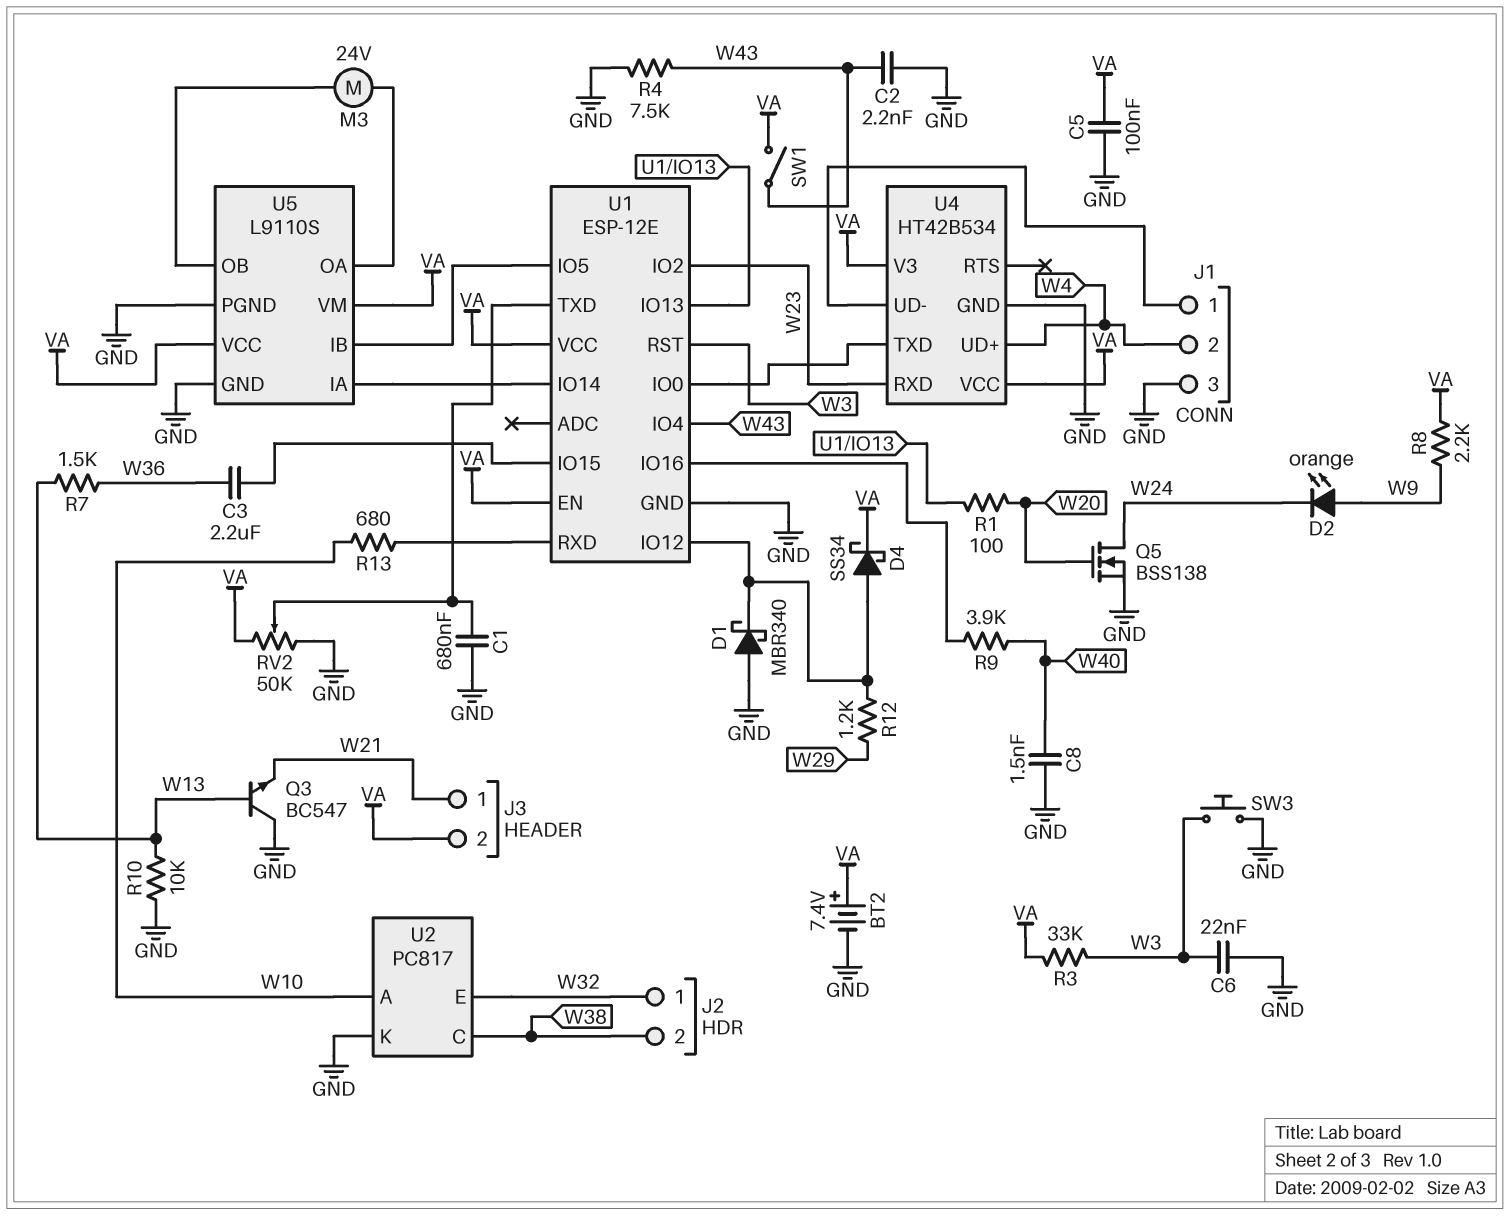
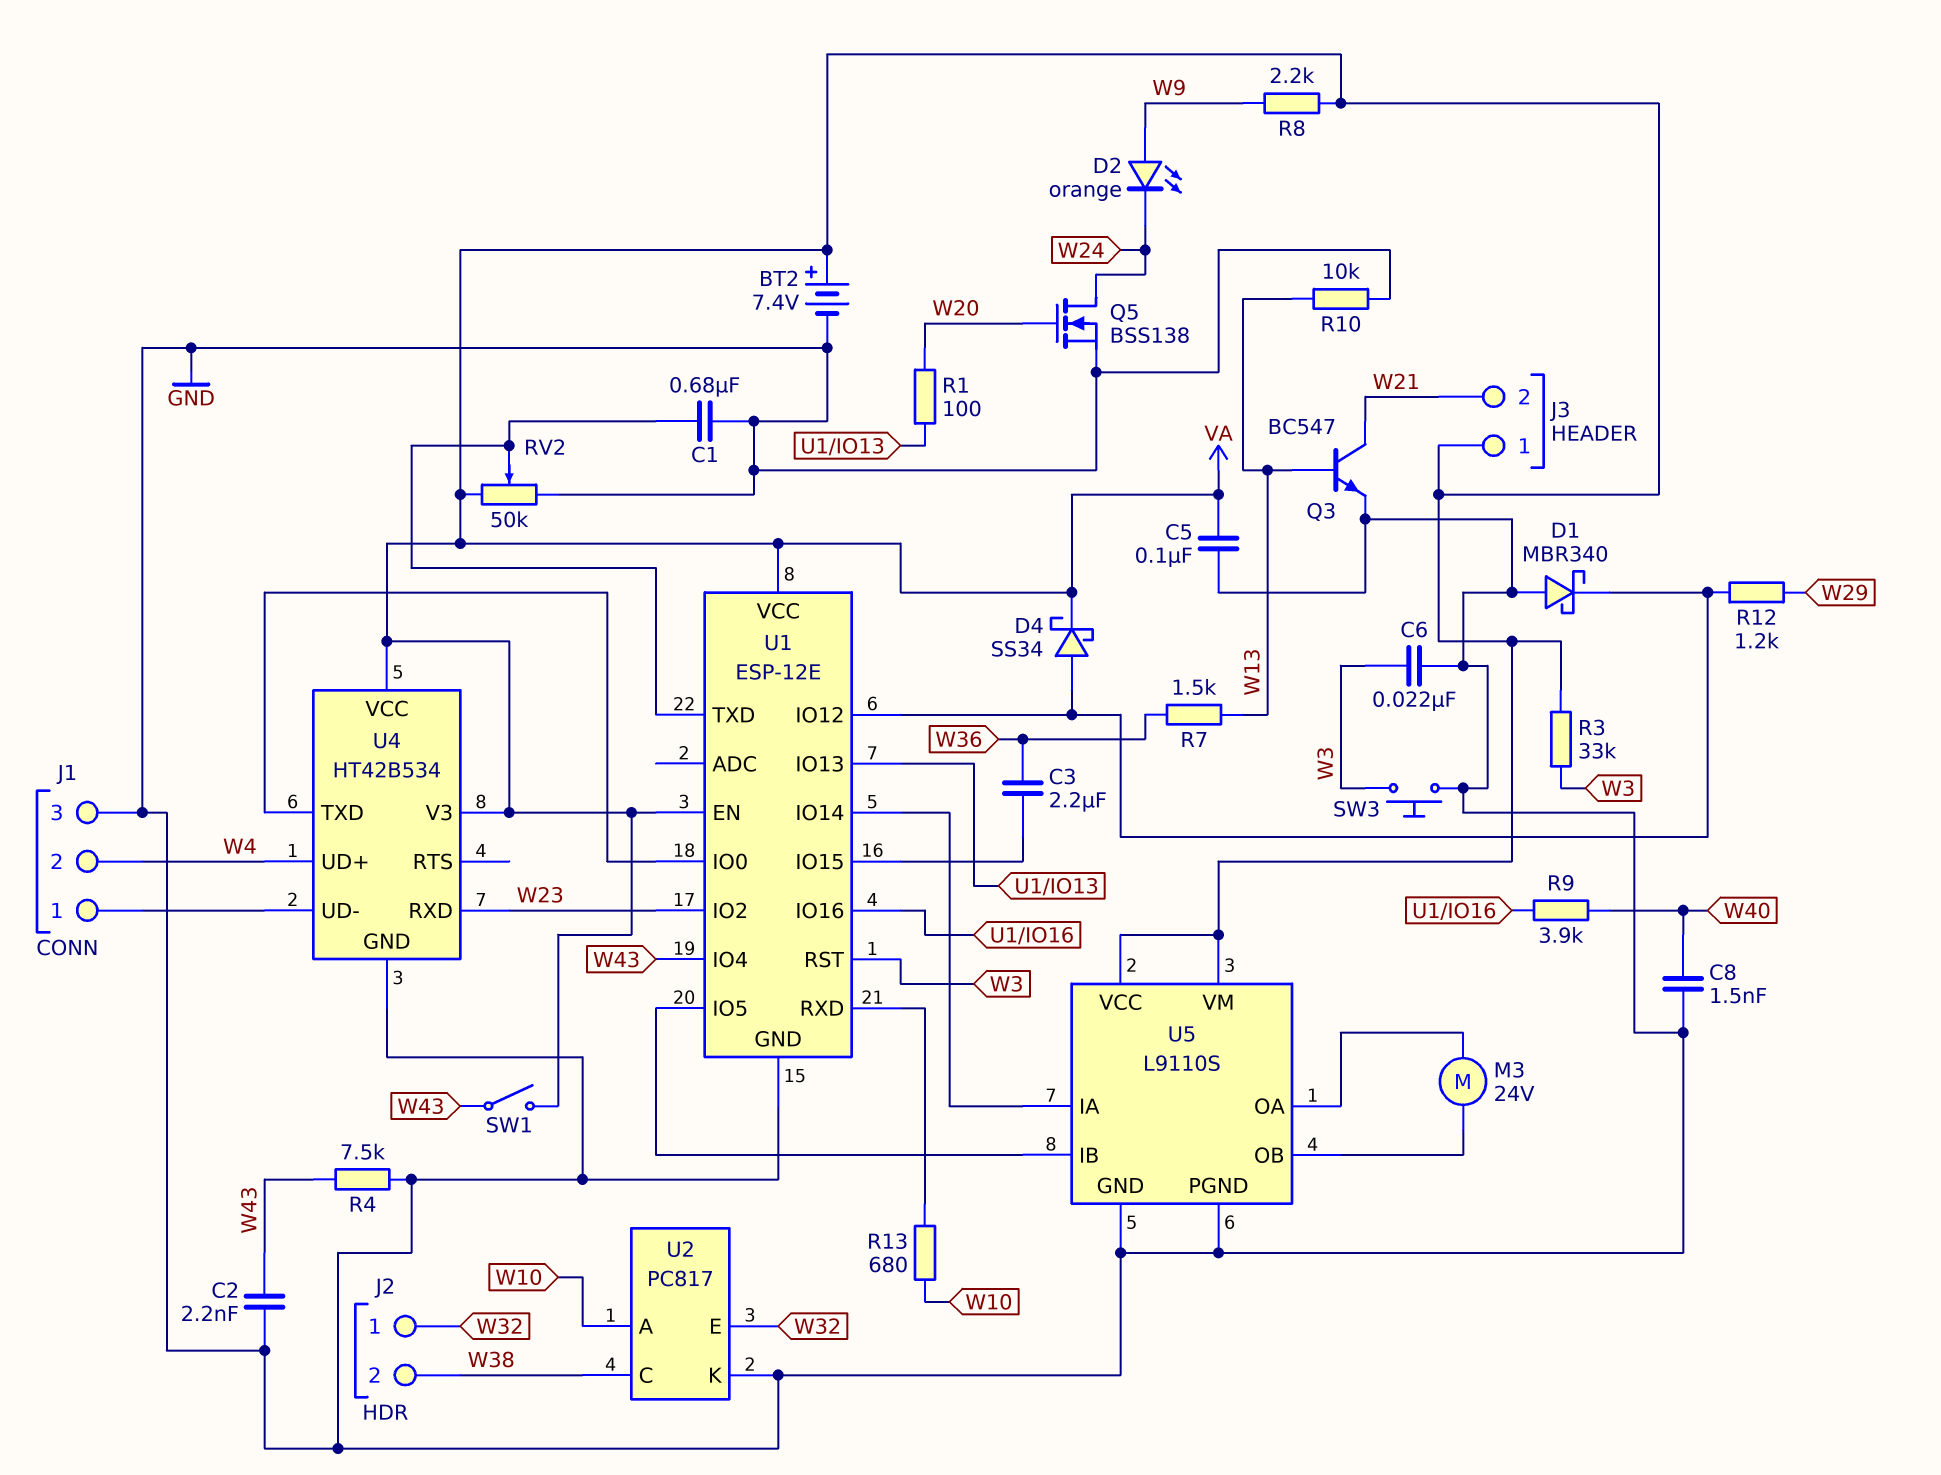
J3 pin 1: W21 -> VA
J3 pin 2: VA -> W21
Q3: NPN BC547 (B W13, C GND, E W21) -> NPN BC547 (B W13, C W21, E GND)

